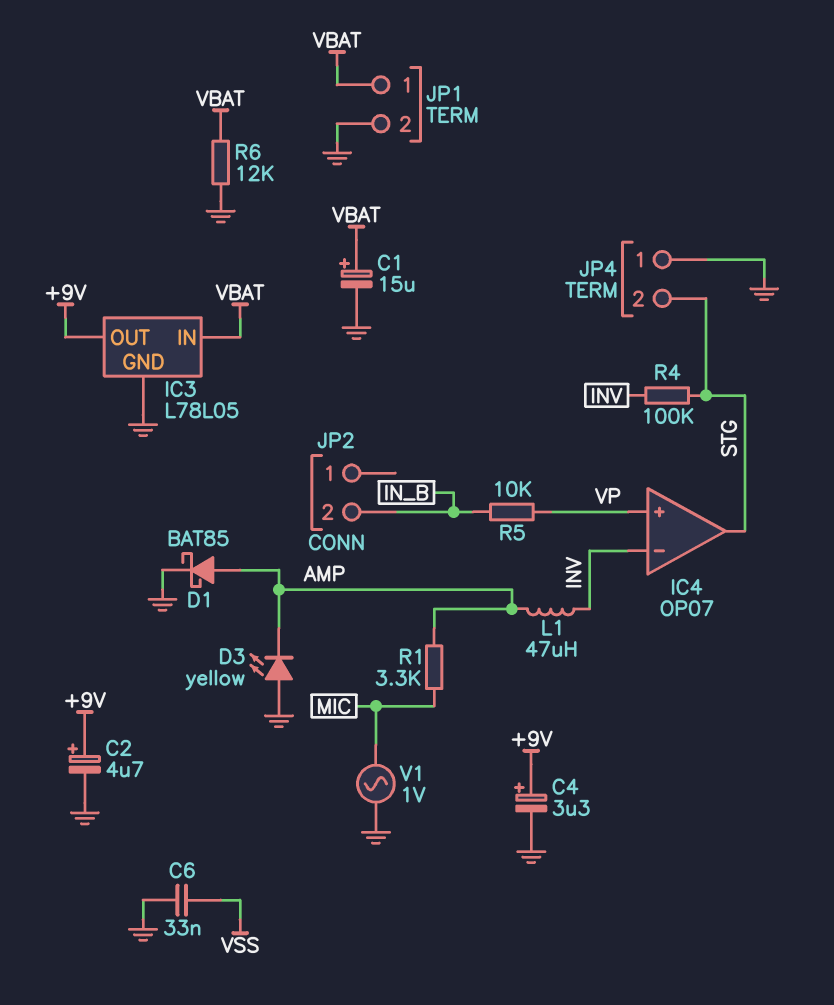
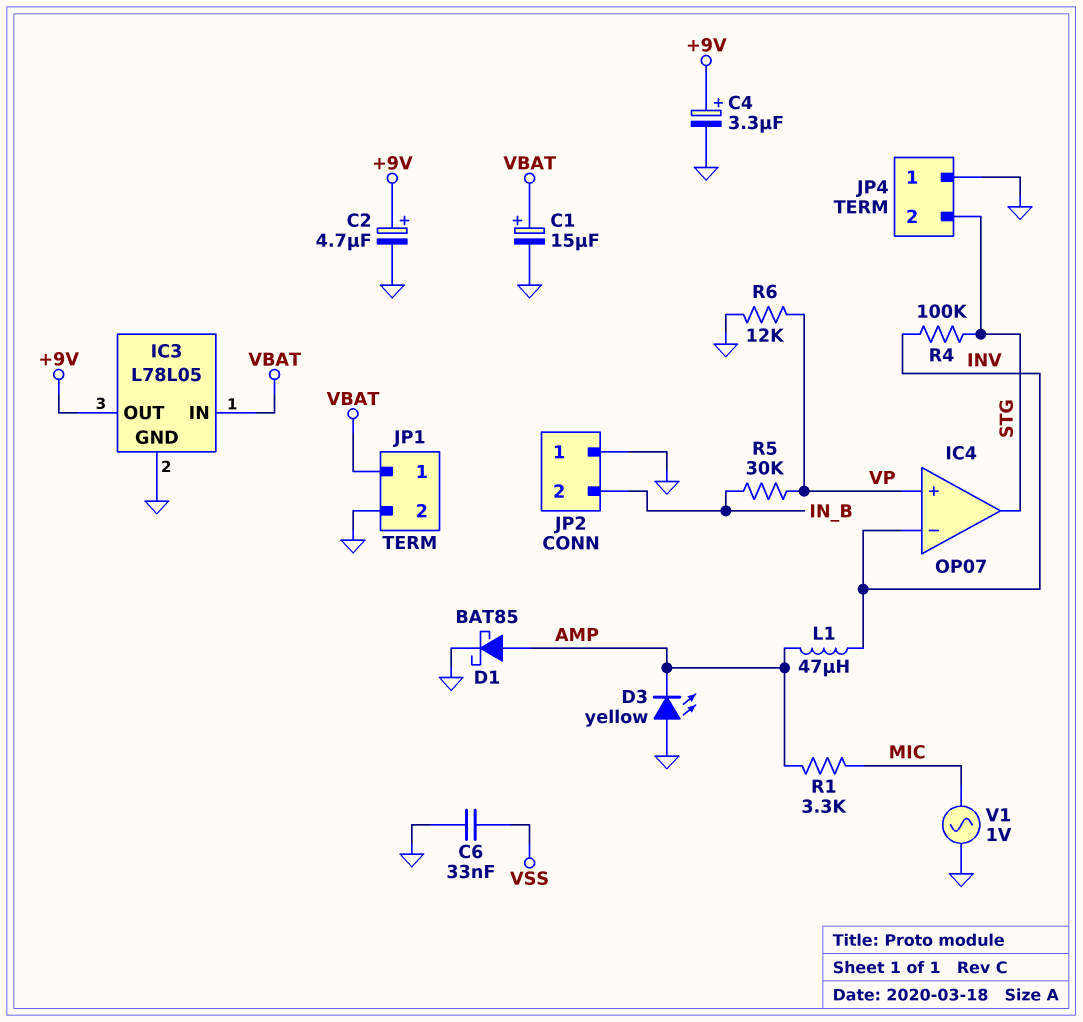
JP2 pin 1: none -> GND
R5: 10k (IN_B, VP) -> 30k (IN_B, VP)
R6: 12k (GND, VBAT) -> 12k (GND, VP)

